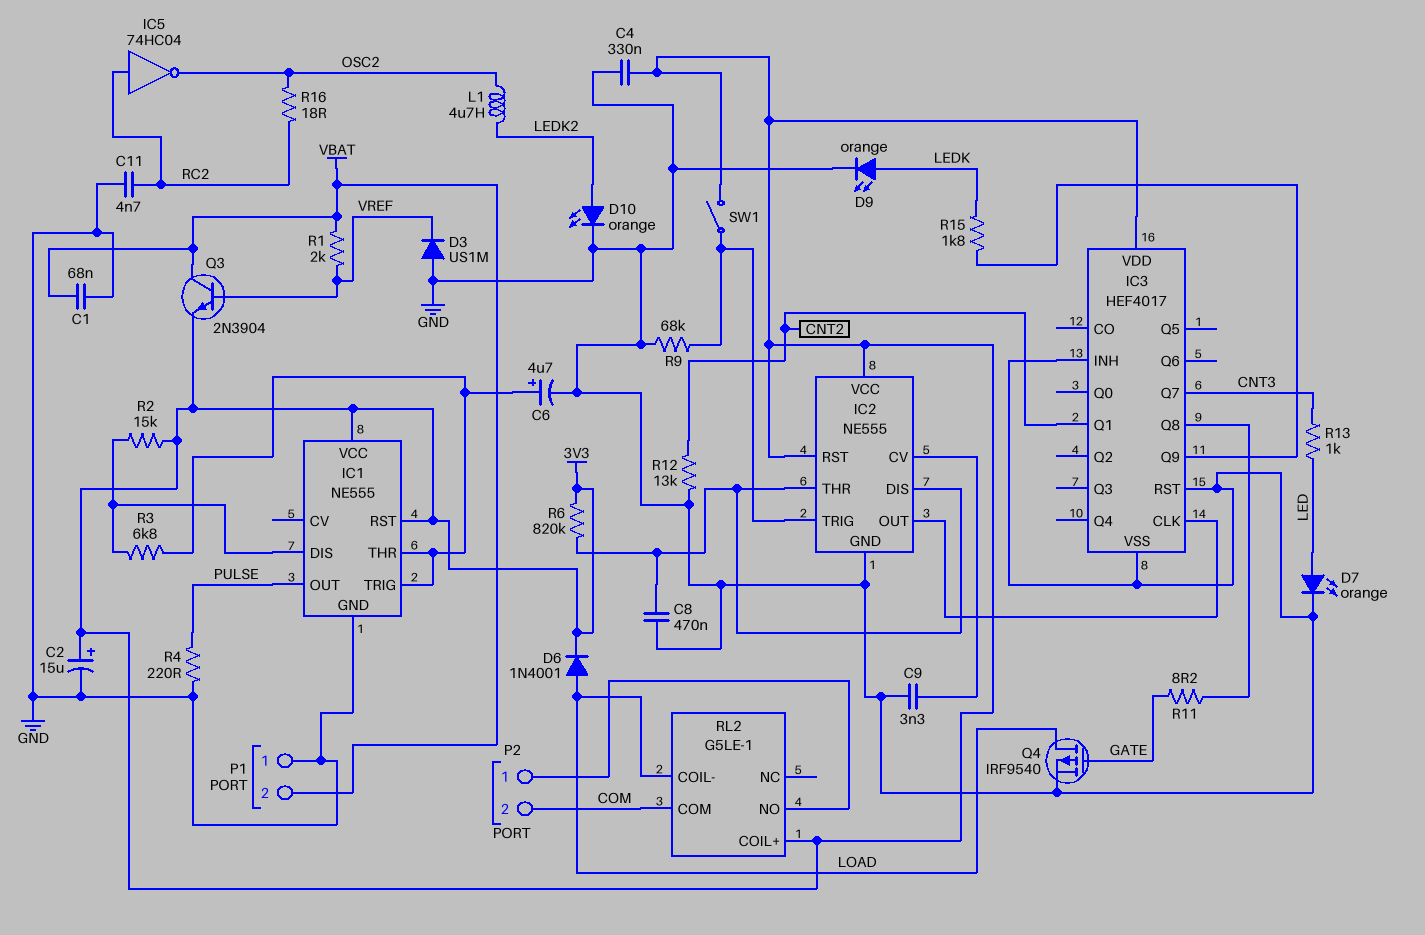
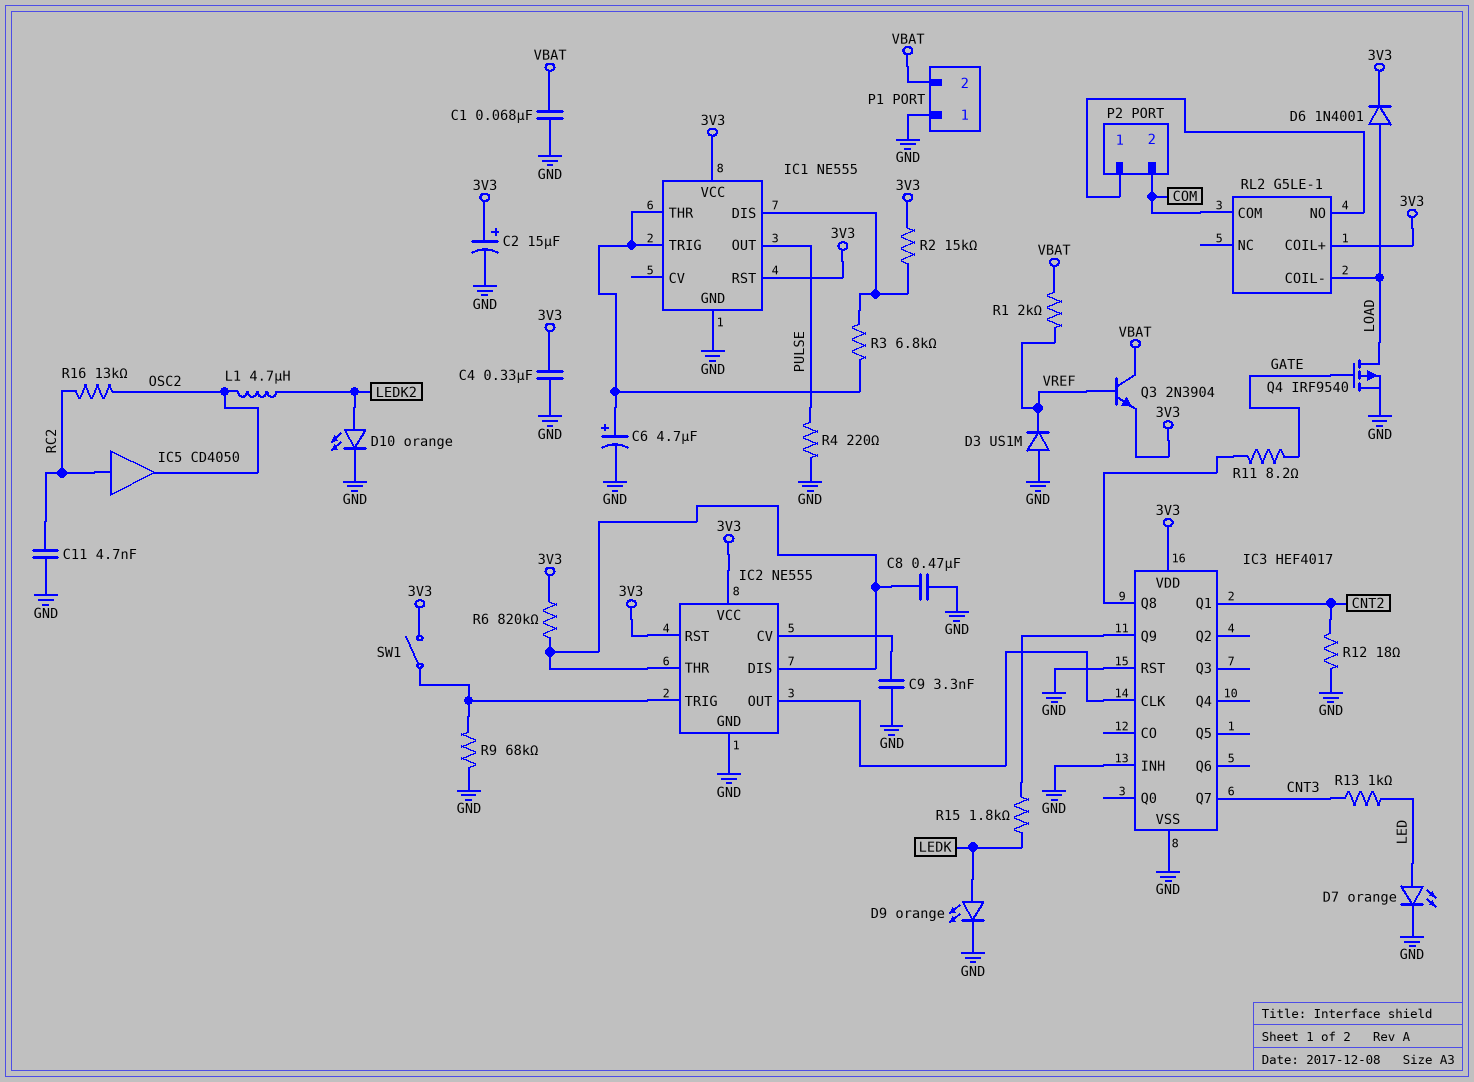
IC5: NOT 74HC04 (in RC2, out OSC2) -> buffer CD4050 (in RC2, out OSC2)
R12: 13k (CNT2, GND) -> 18 (CNT2, GND)
R16: 18 (OSC2, RC2) -> 13k (OSC2, RC2)

